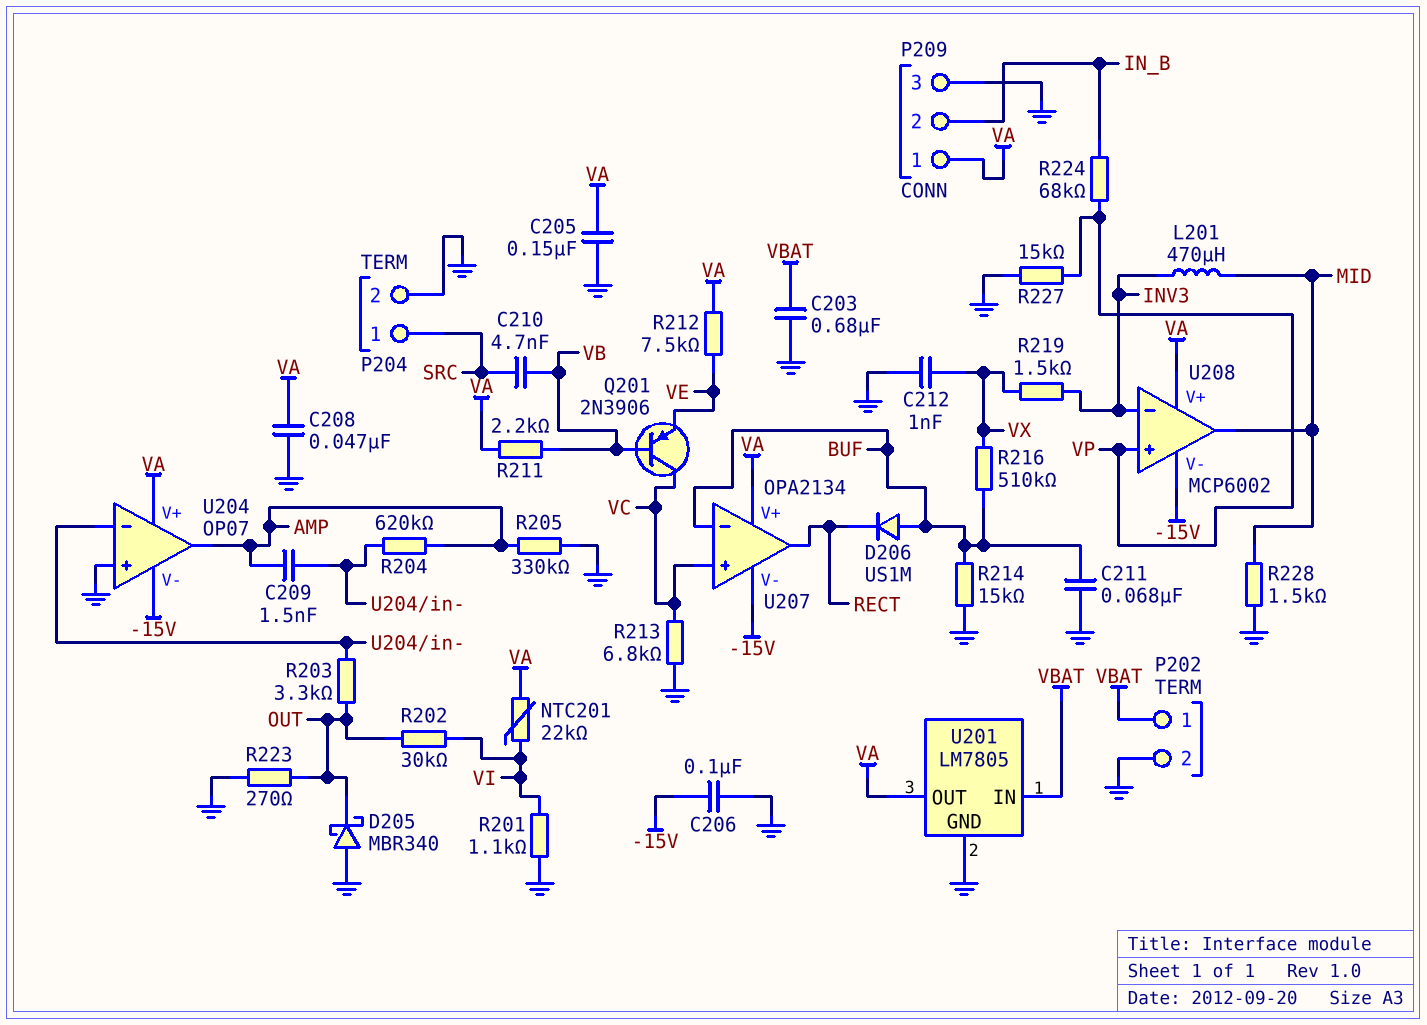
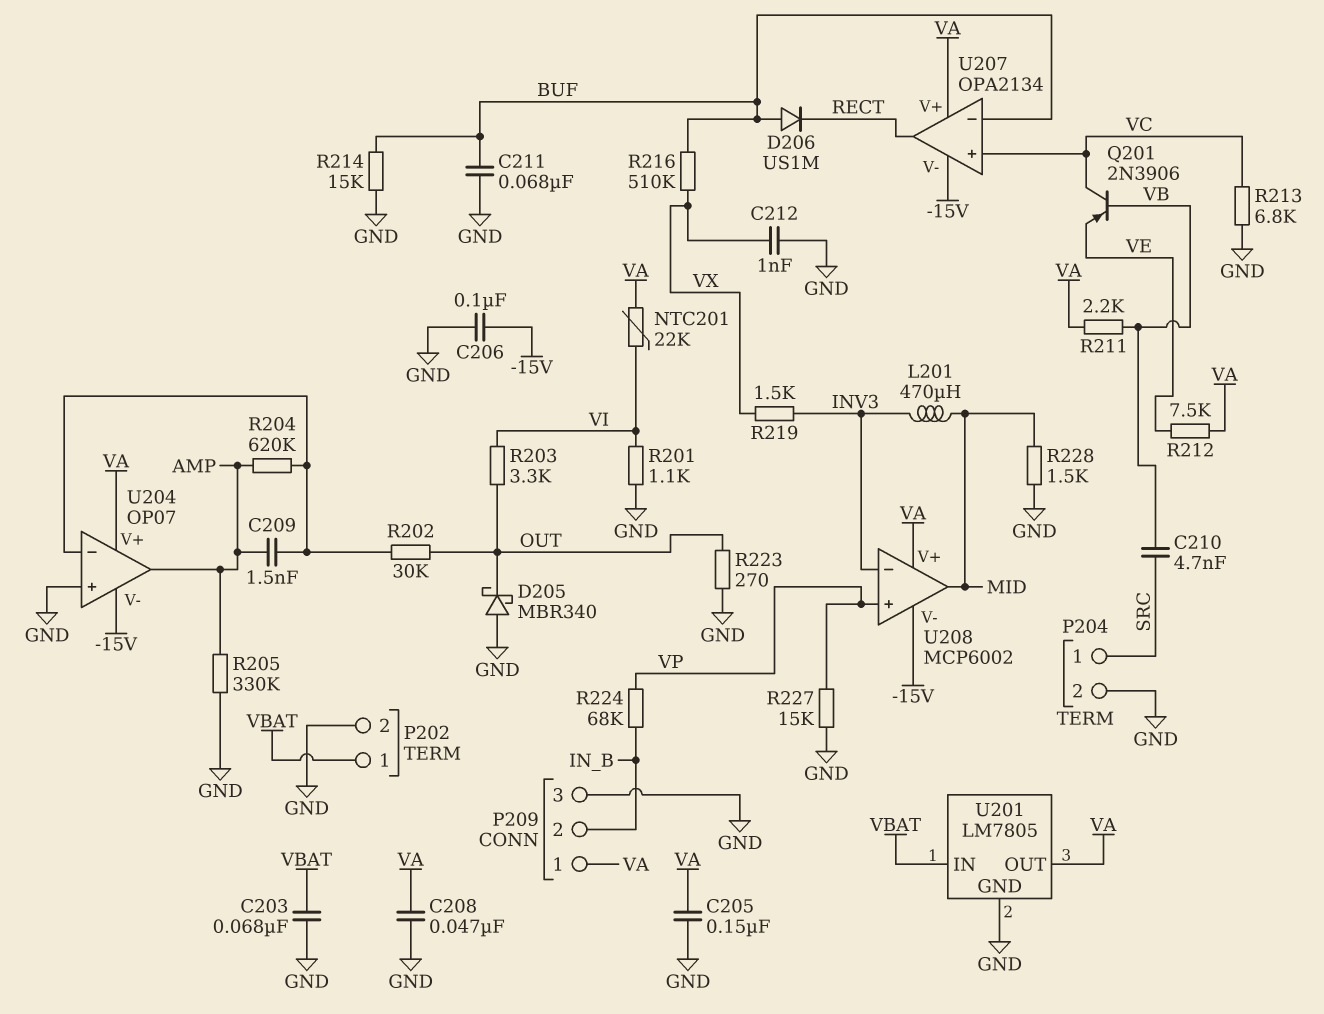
C203: 680nF (GND, VBAT) -> 68nF (GND, VBAT)
R202: 30k (OUT, VI) -> 30k (OUT, U204/in-)
R203: 3.3k (OUT, U204/in-) -> 3.3k (OUT, VI)

